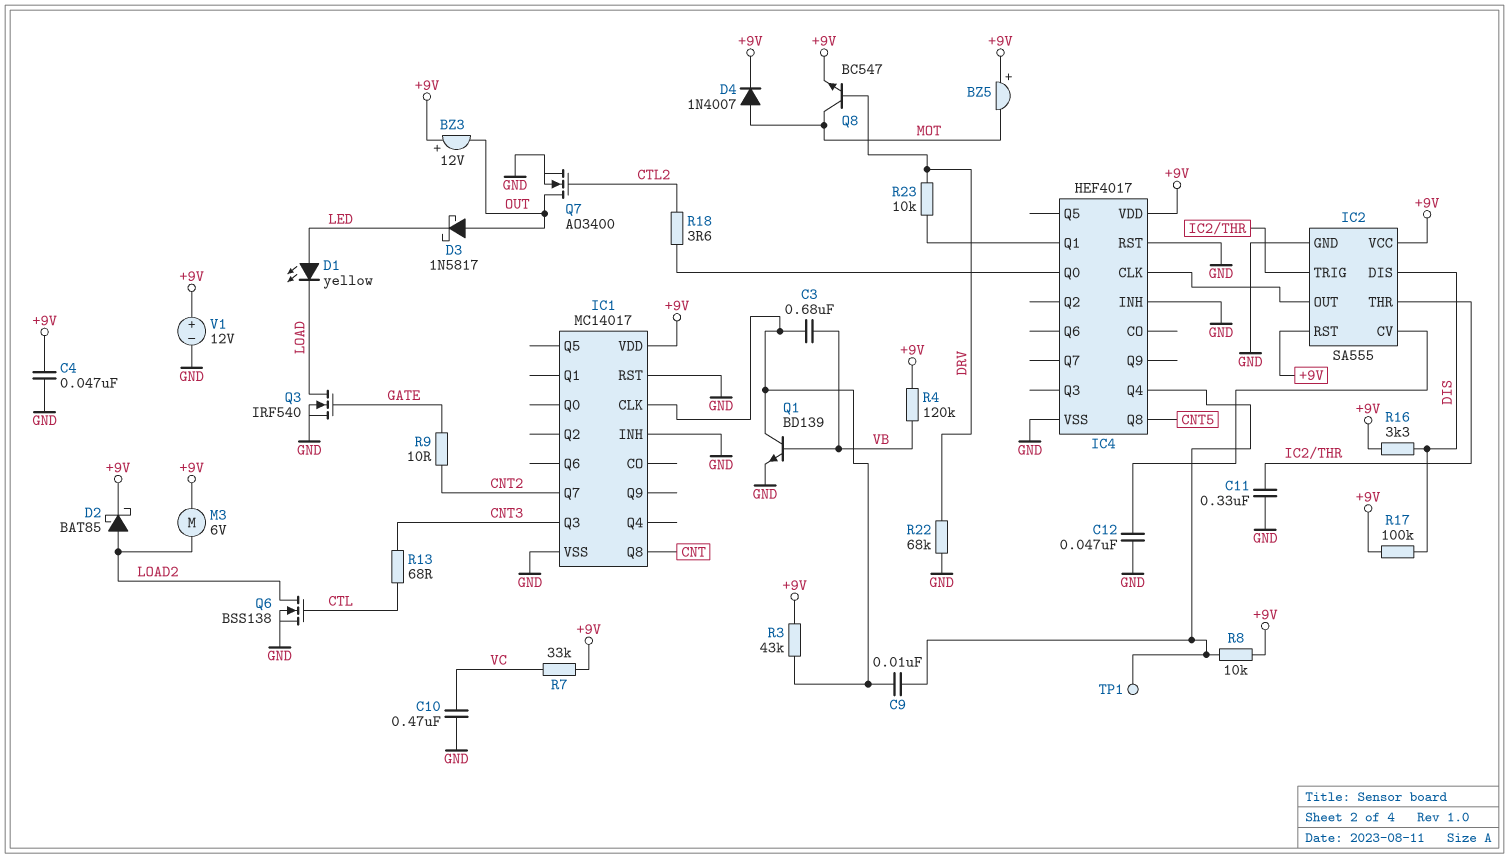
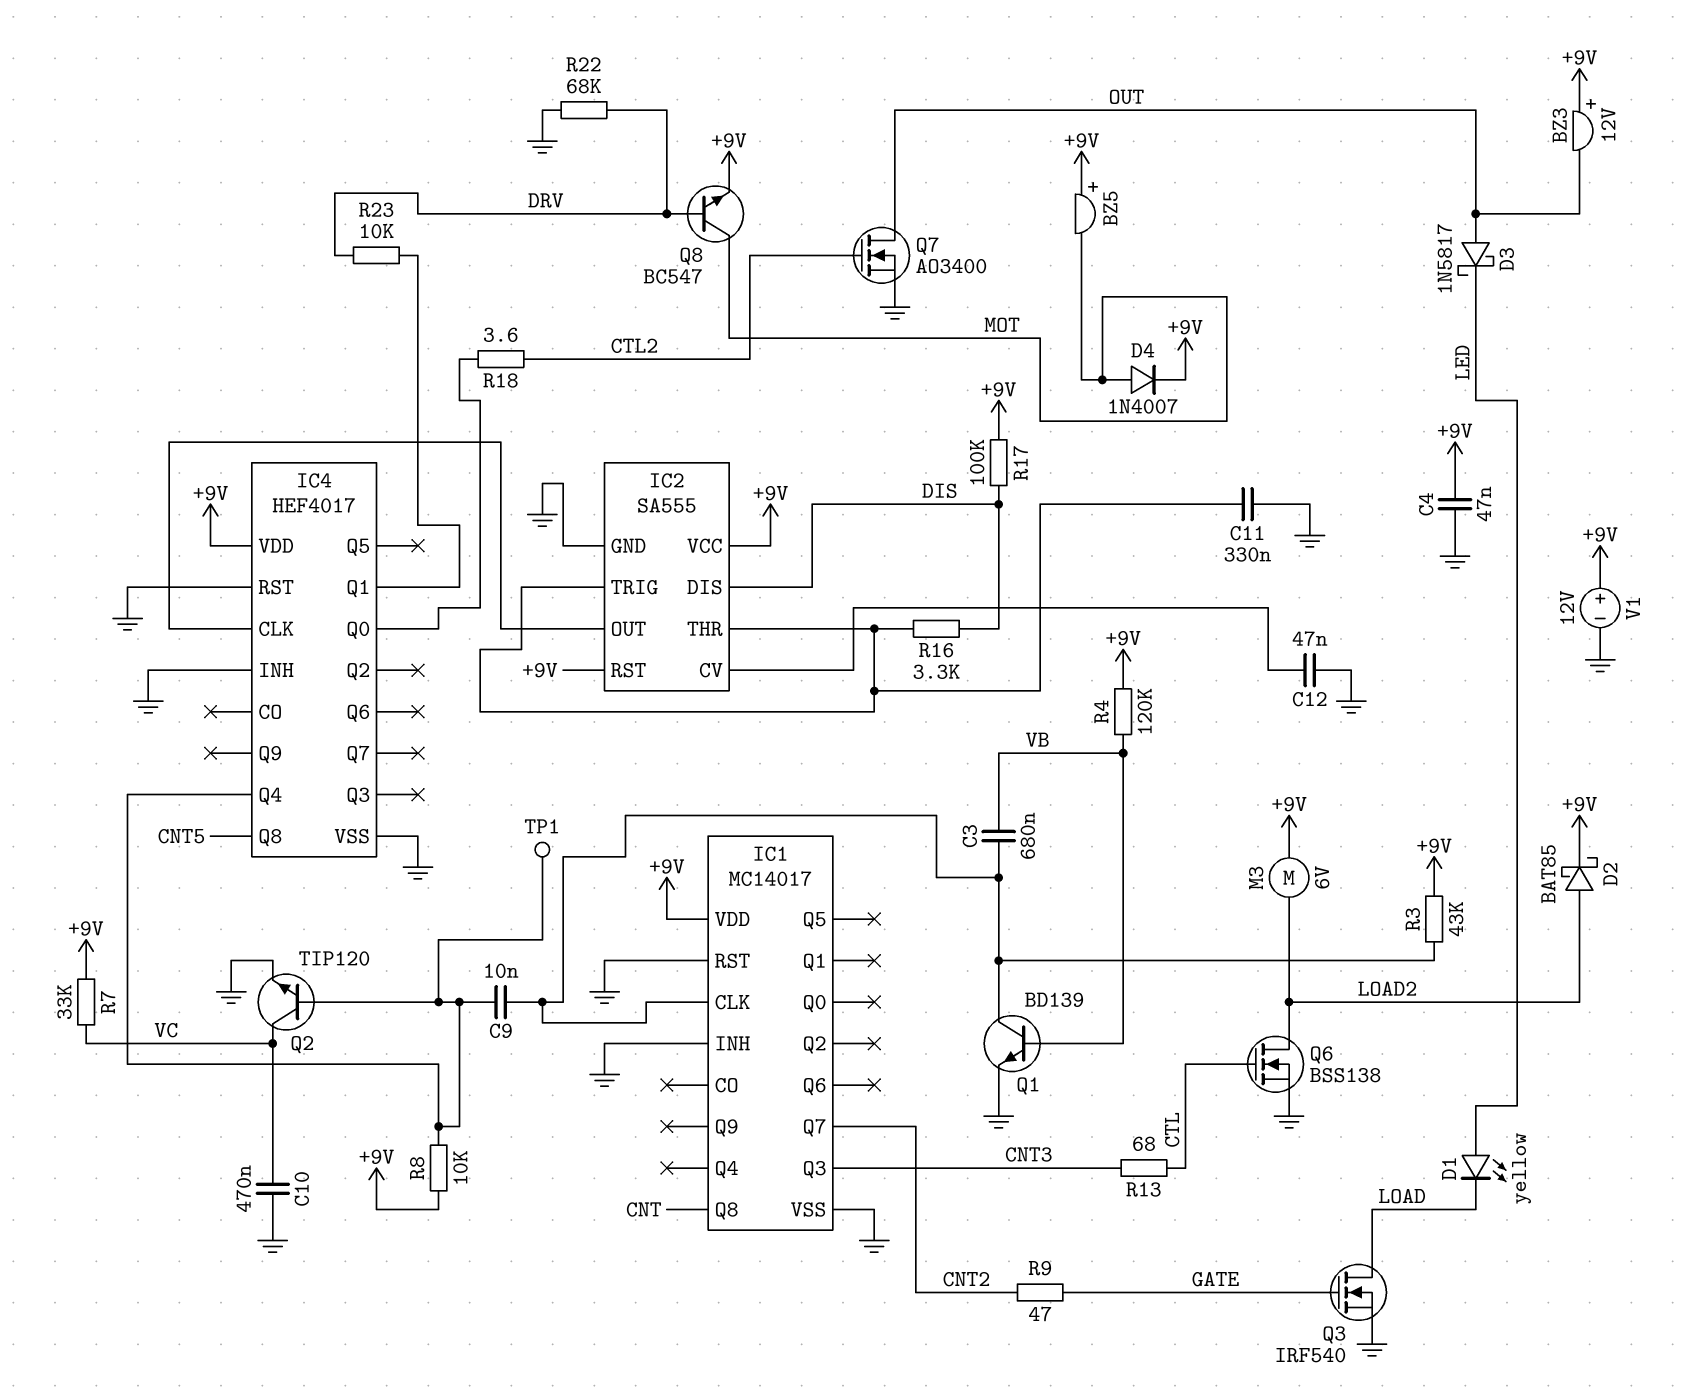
Q2: none -> NPN TIP120 (B IC4/Q4, C VC, E GND)
R9: 10 (CNT2, GATE) -> 47 (CNT2, GATE)
R16: 3.3k (+9V, DIS) -> 3.3k (DIS, IC2/THR)

